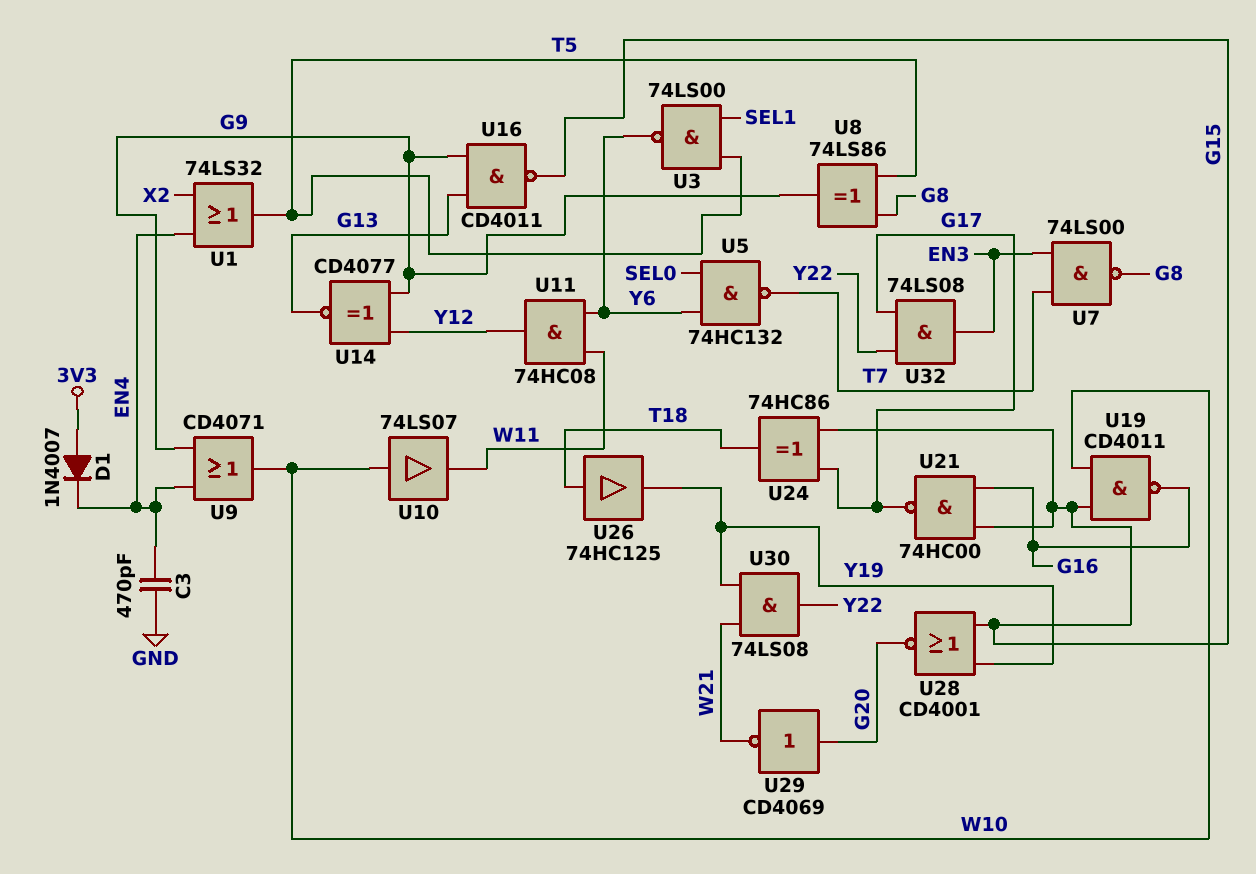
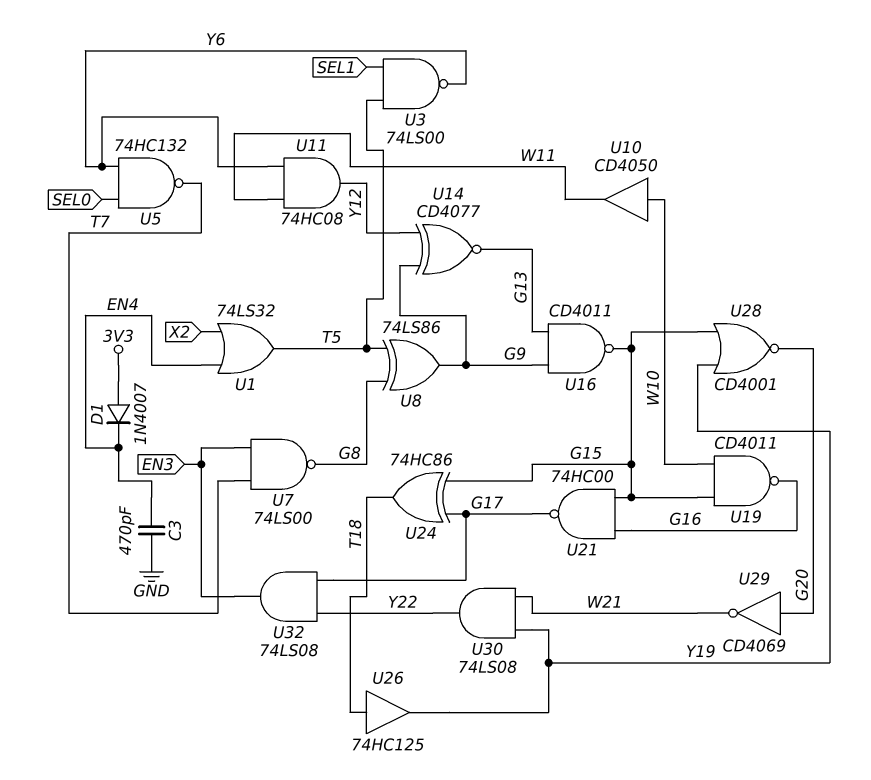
U9: OR CD4071 (in EN4, in G9, out W10) -> none
U10: buffer 74LS07 (in W10, out W11) -> buffer CD4050 (in W10, out W11)

